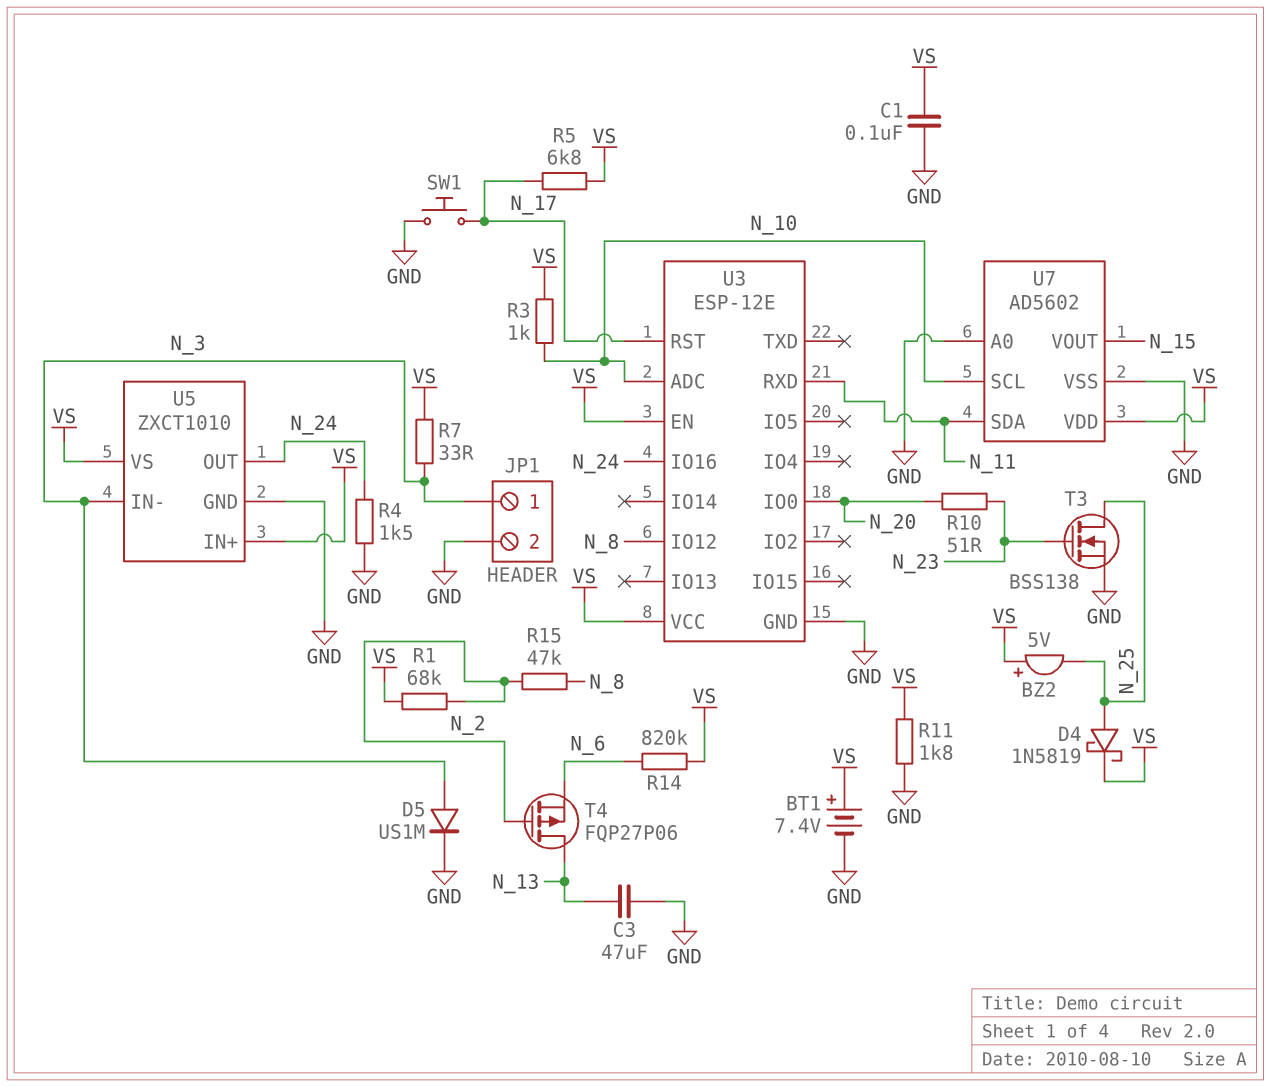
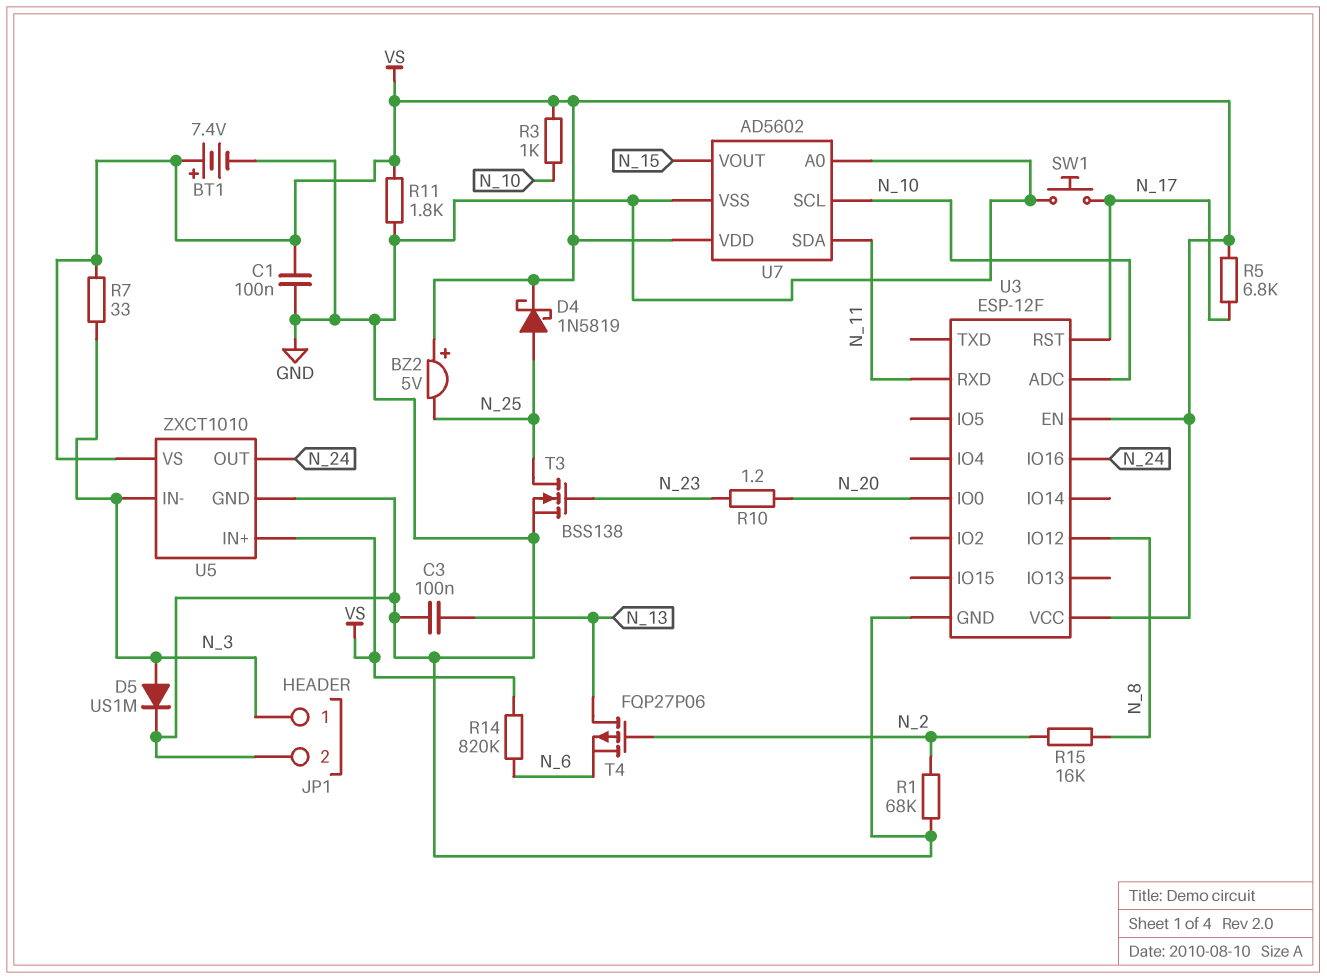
C3: 47uF (GND, N_13) -> 100nF (GND, N_13)
R1: 68k (N_2, VS) -> 68k (GND, N_2)
R4: 1.5k (GND, N_24) -> none
R10: 51 (N_20, N_23) -> 1.2 (N_20, N_23)
R15: 47k (N_2, N_8) -> 16k (N_2, N_8)
U3: ESP-12E -> ESP-12F

